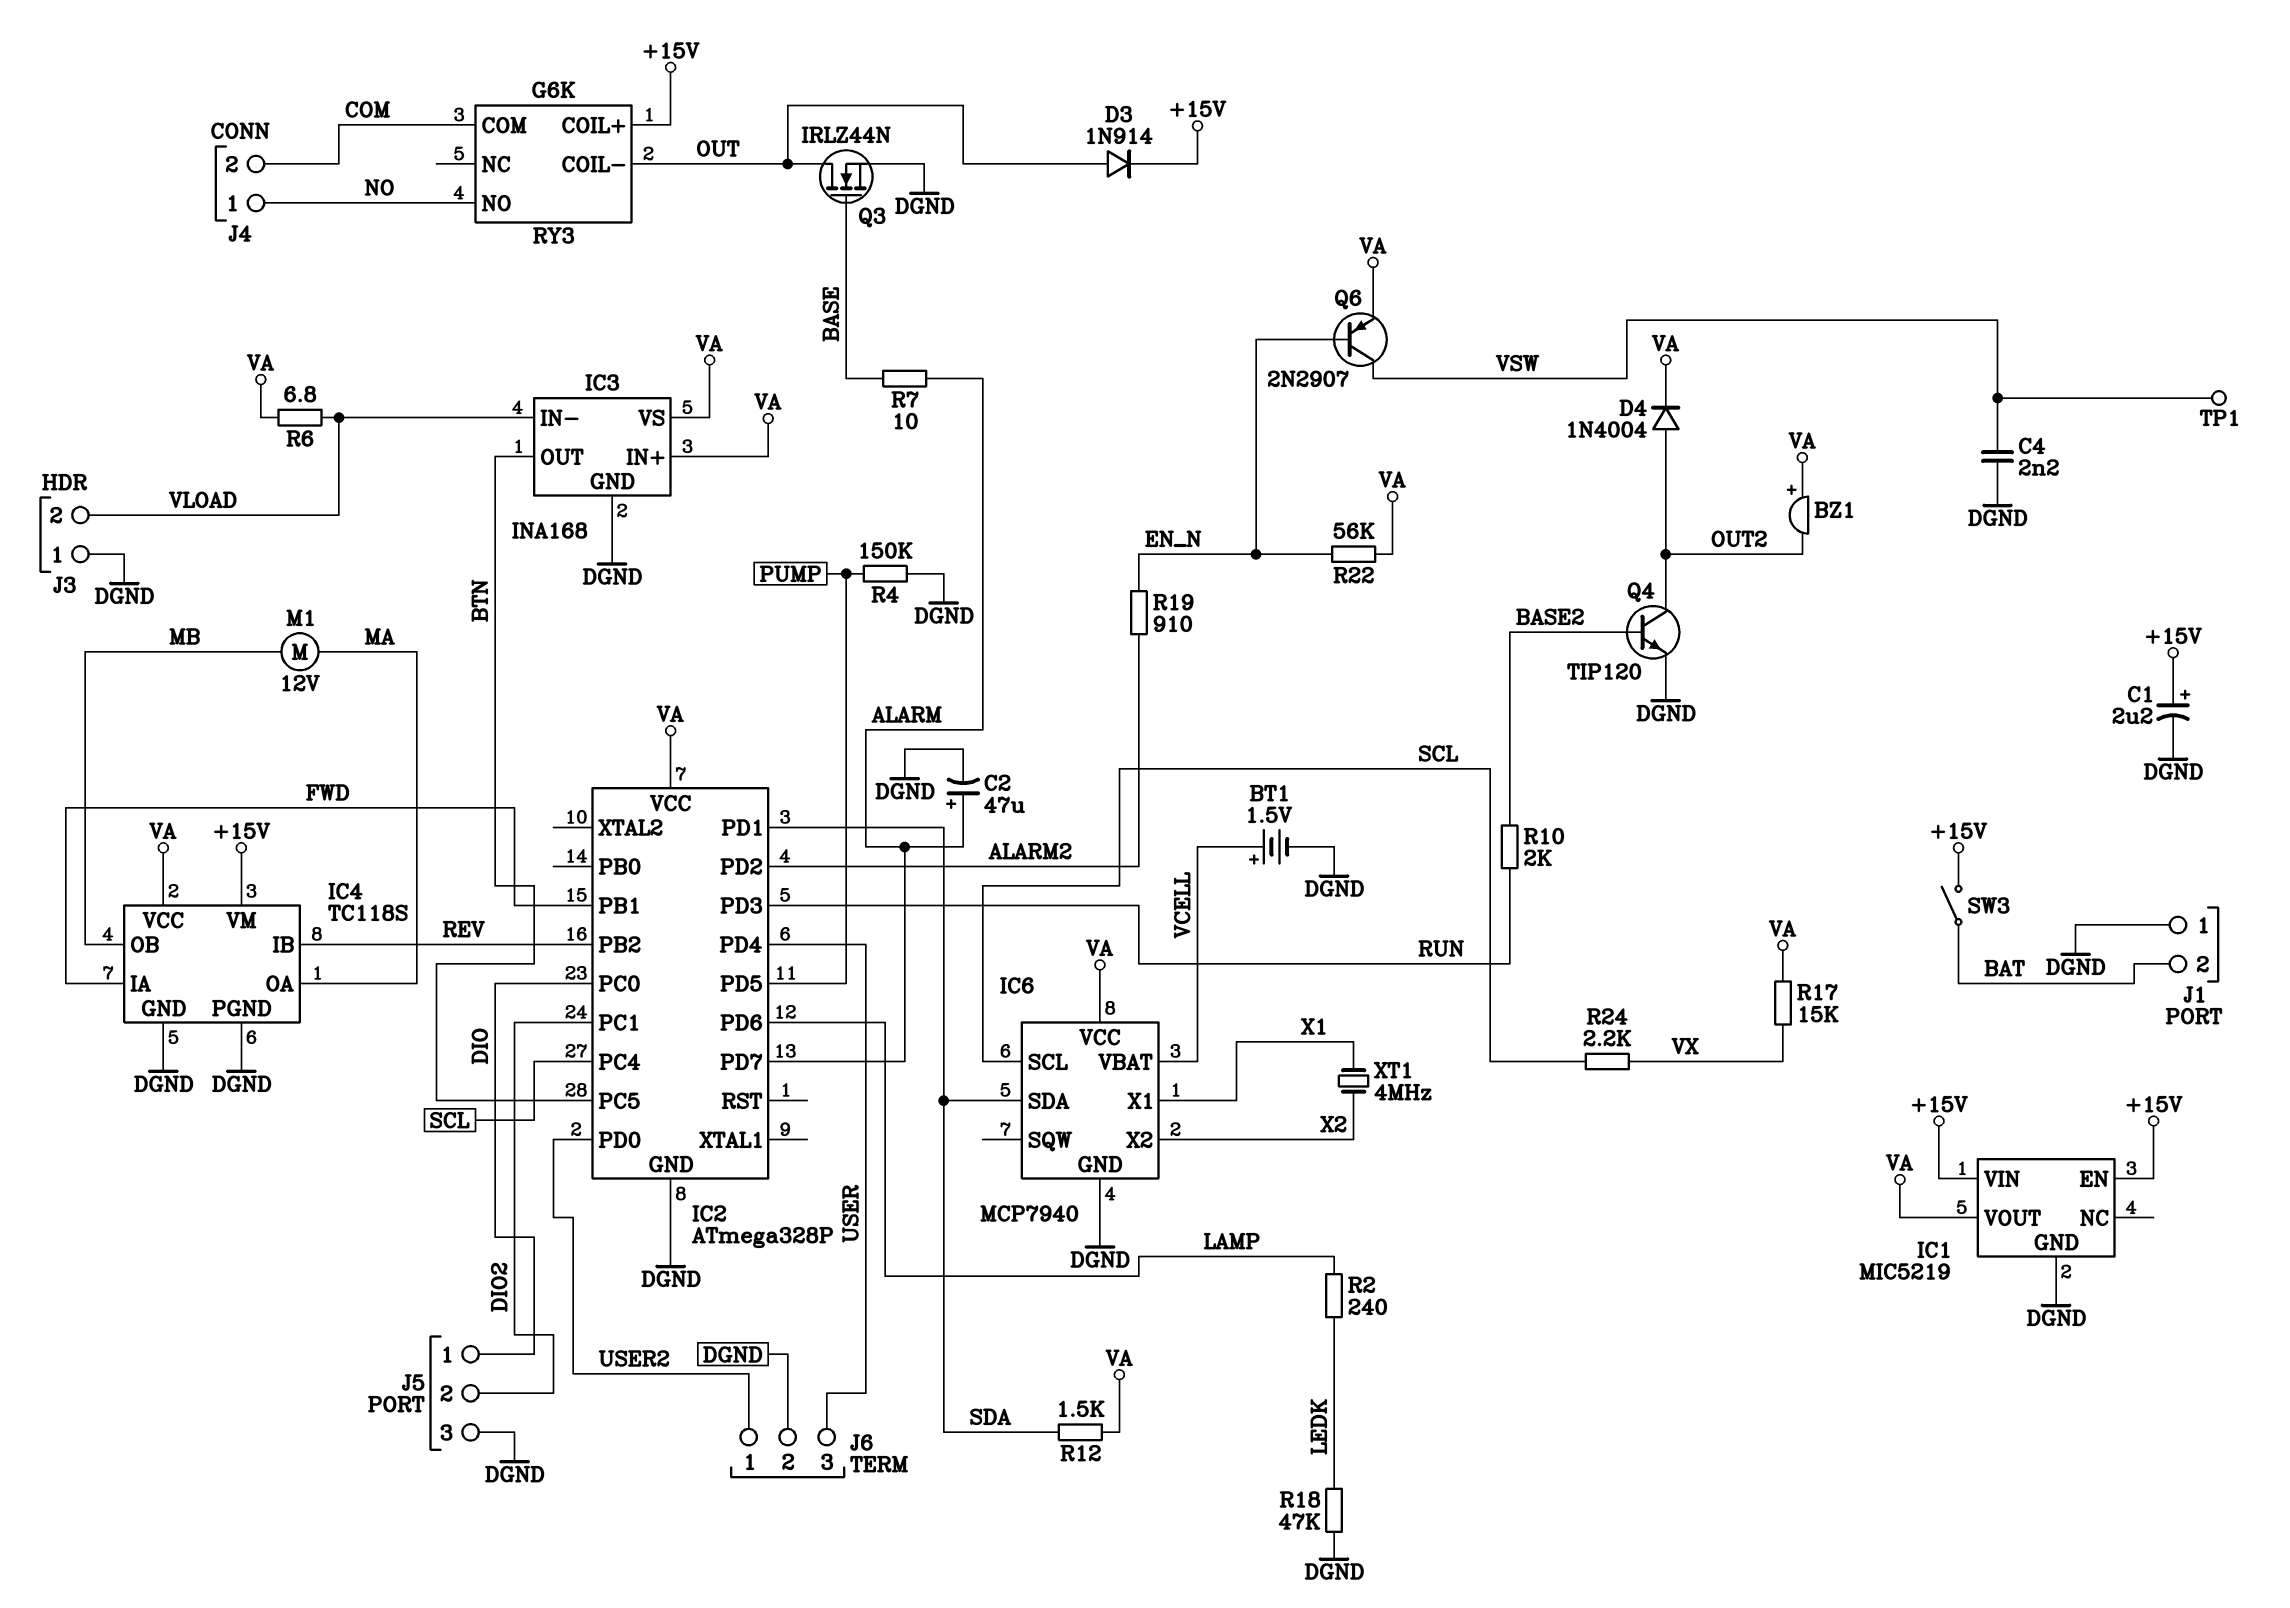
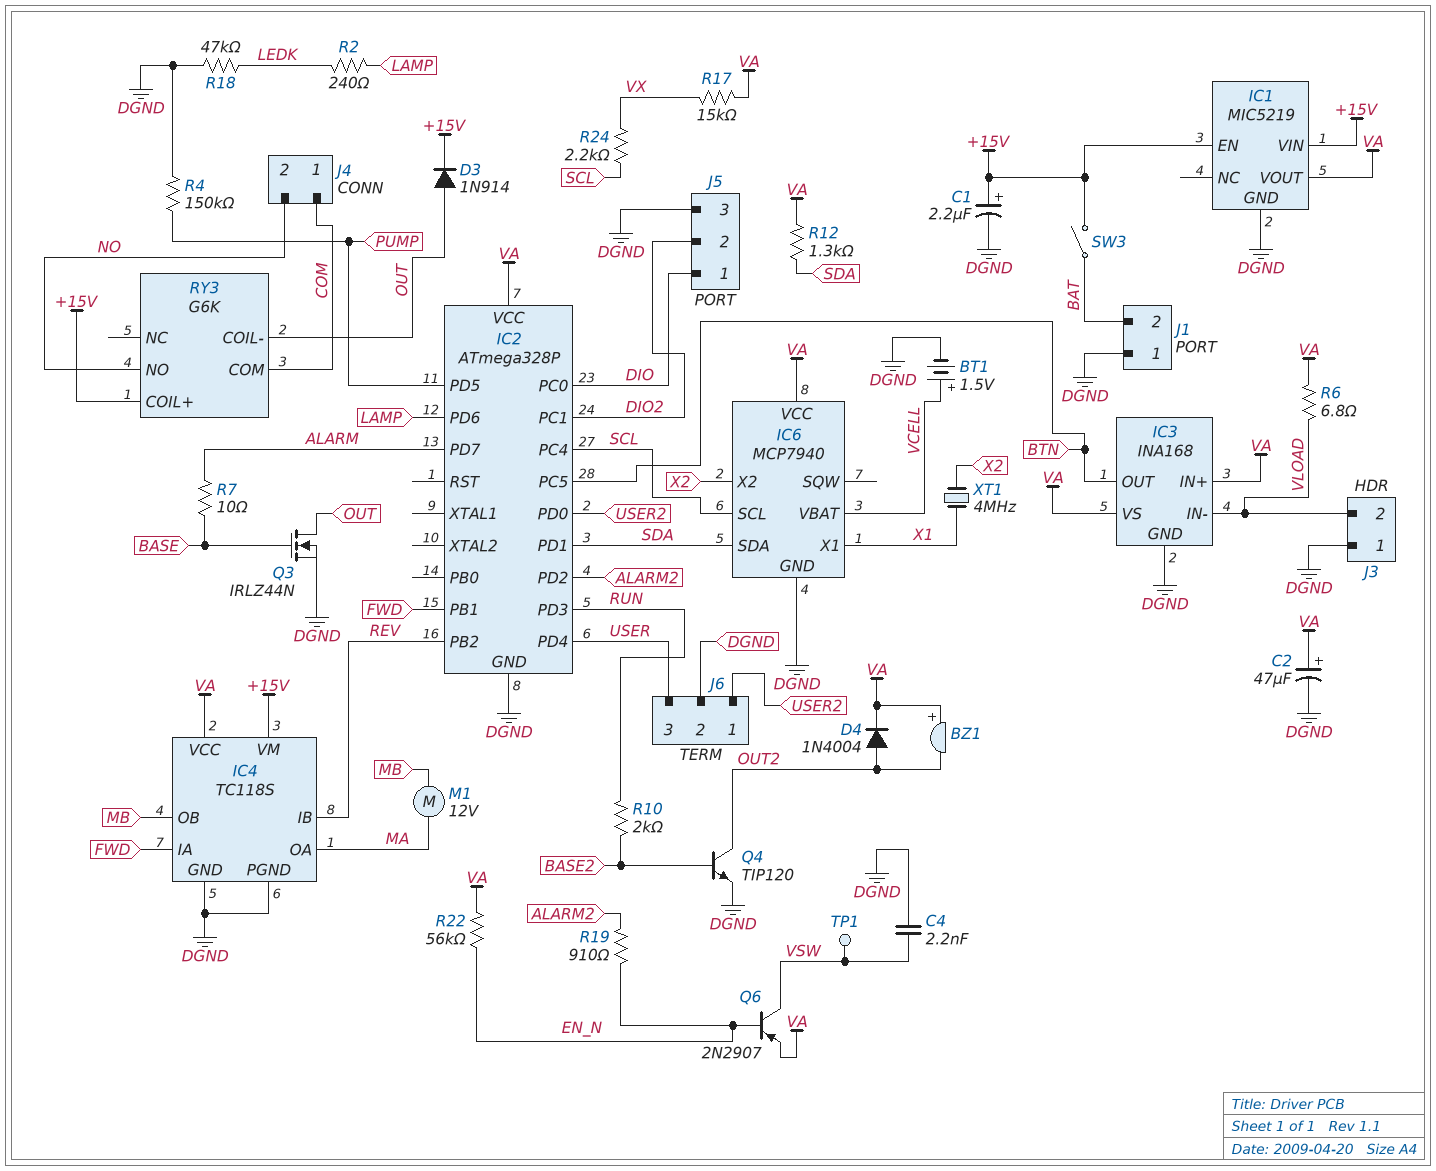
C2: 47uF (plus ALARM, minus DGND) -> 47uF (plus VA, minus DGND)
J4 pin 1: NO -> COM
J4 pin 2: COM -> NO
R12: 1.5k (SDA, VA) -> 1.3k (SDA, VA)

